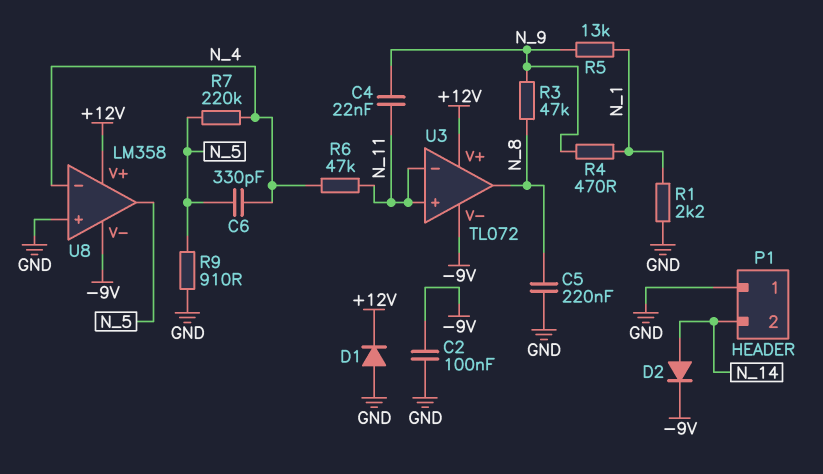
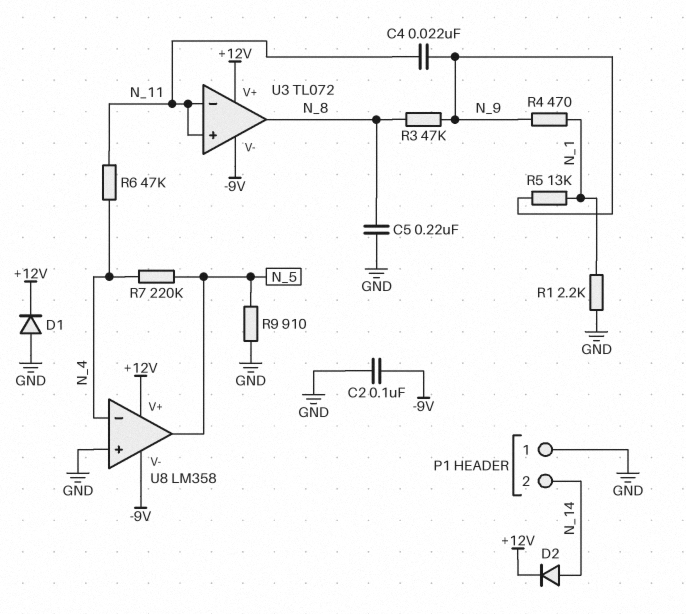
C6: 330pF (N_4, N_5) -> none
D2: diode (A N_14, K -9V) -> diode (A N_14, K +12V)

